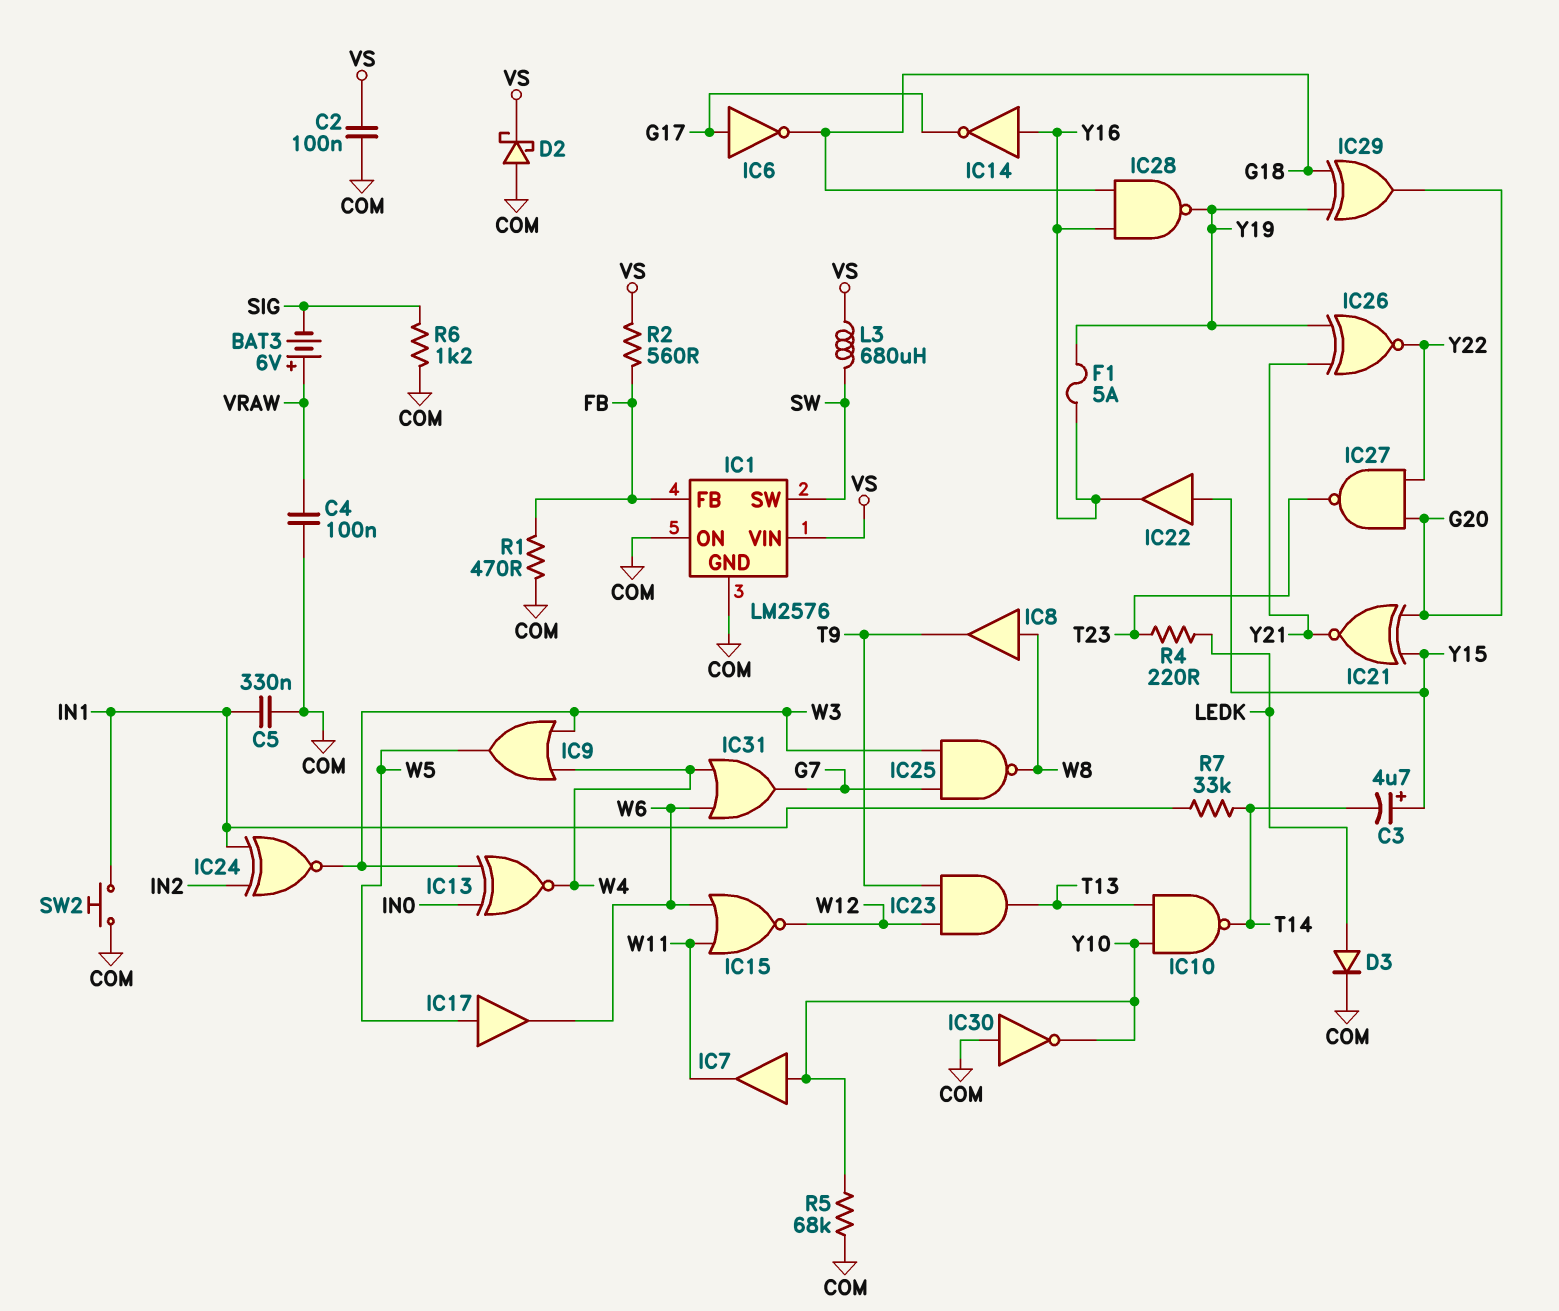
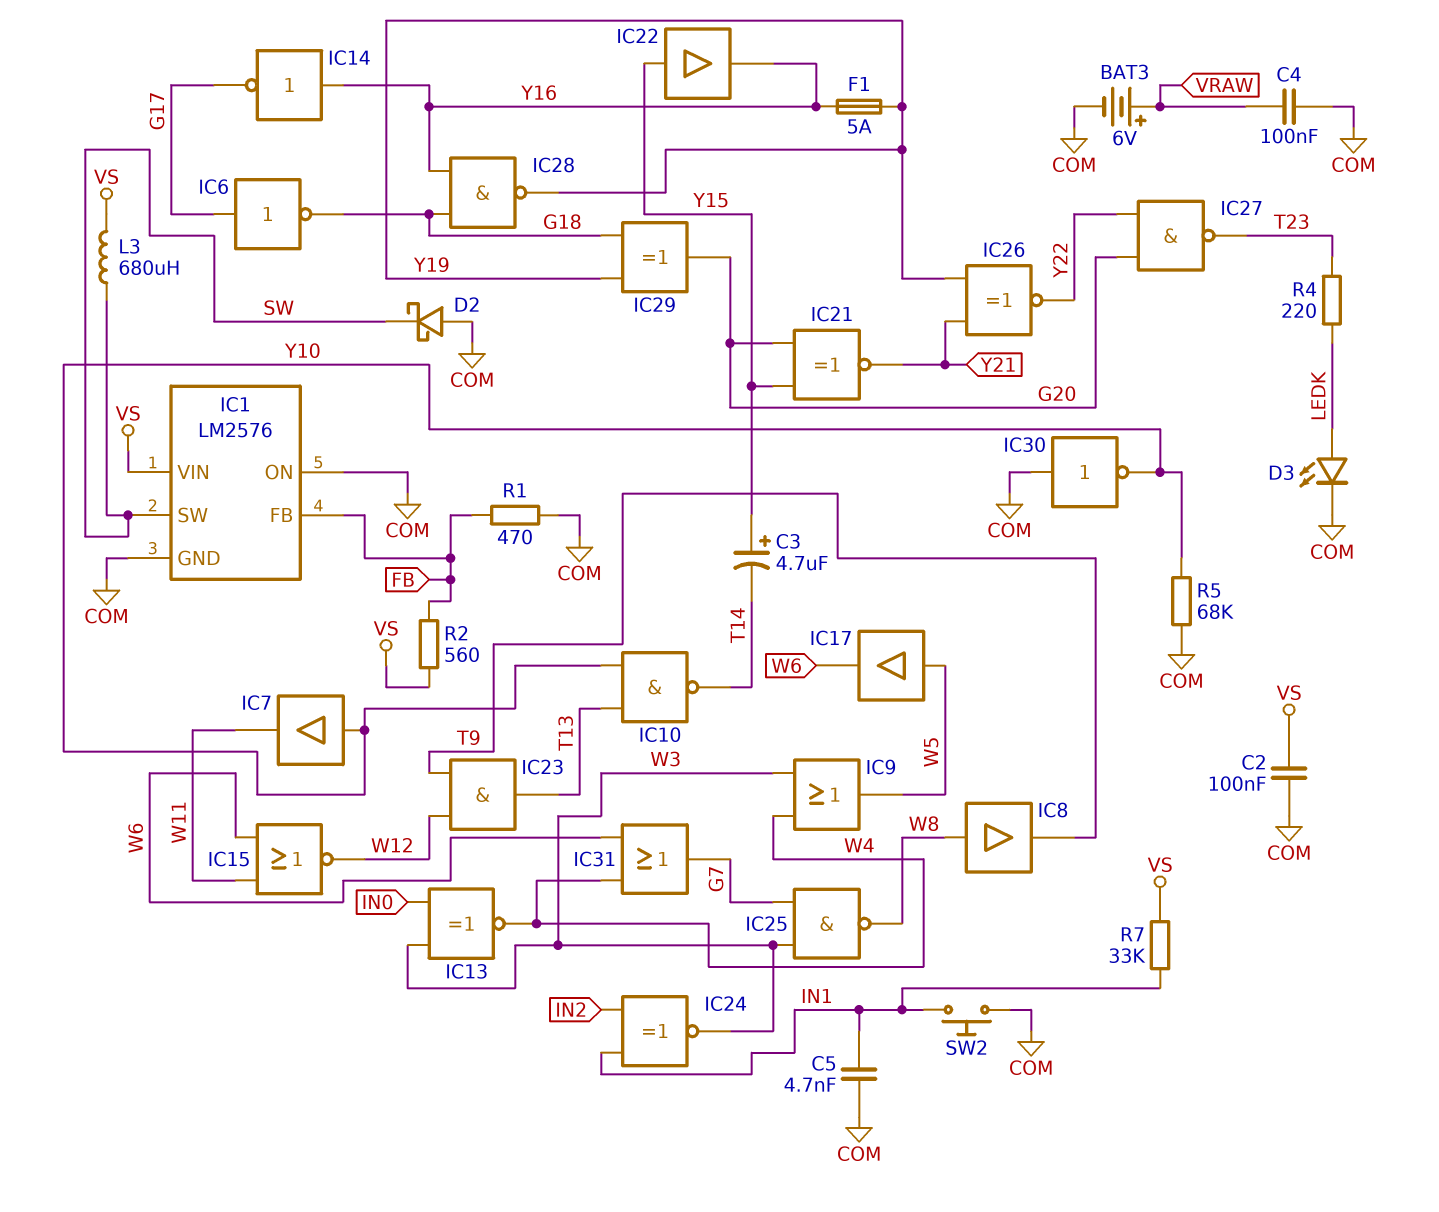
BAT3: 6V (plus VRAW, minus SIG) -> 6V (plus VRAW, minus COM)
C5: 330nF (COM, IN1) -> 4.7nF (COM, IN1)
D2: schottky (A COM, K VS) -> schottky (A COM, K SW)
D3: diode (A LEDK, K COM) -> LED (A LEDK, K COM)
R6: 1.2k (COM, SIG) -> none
R7: 33k (IN1, T14) -> 33k (IN1, VS)

